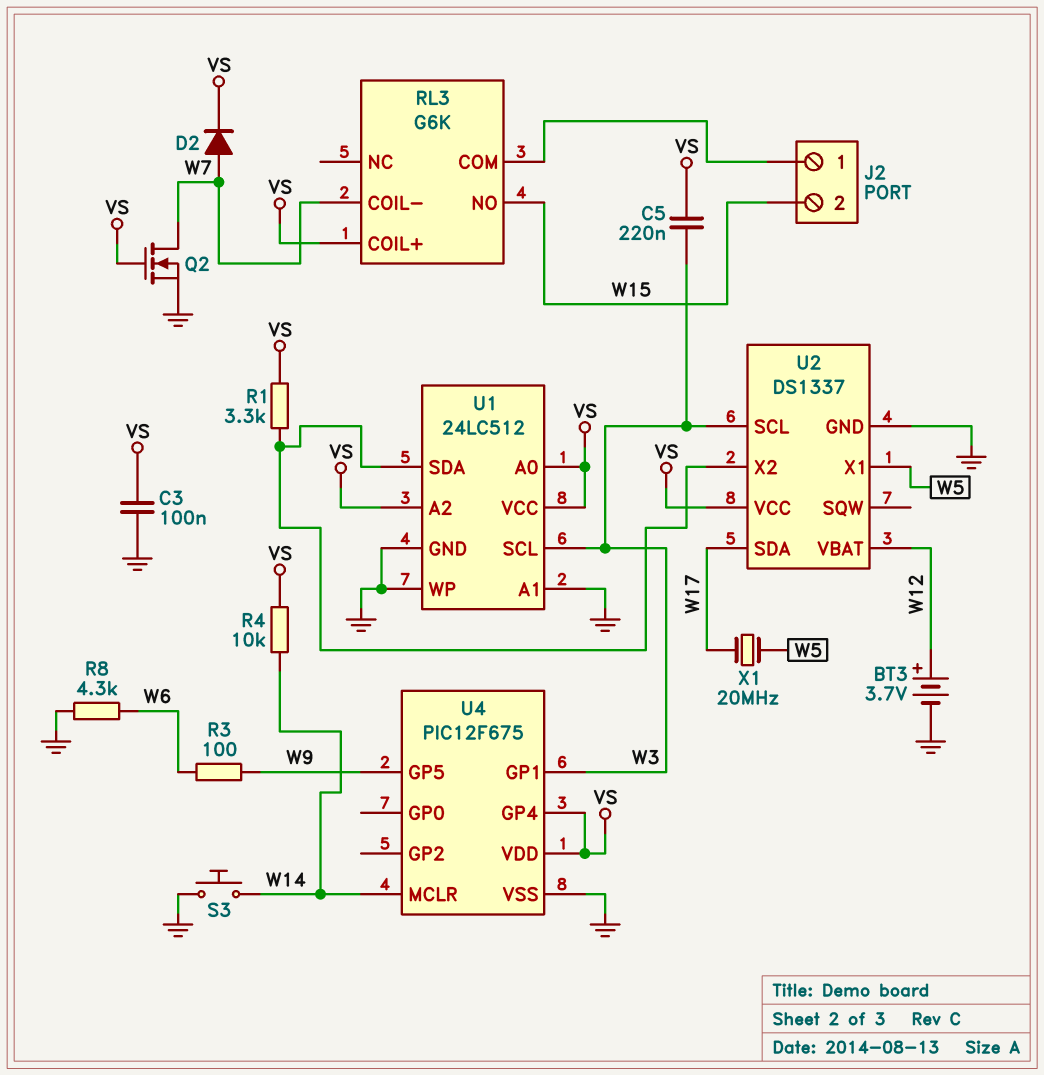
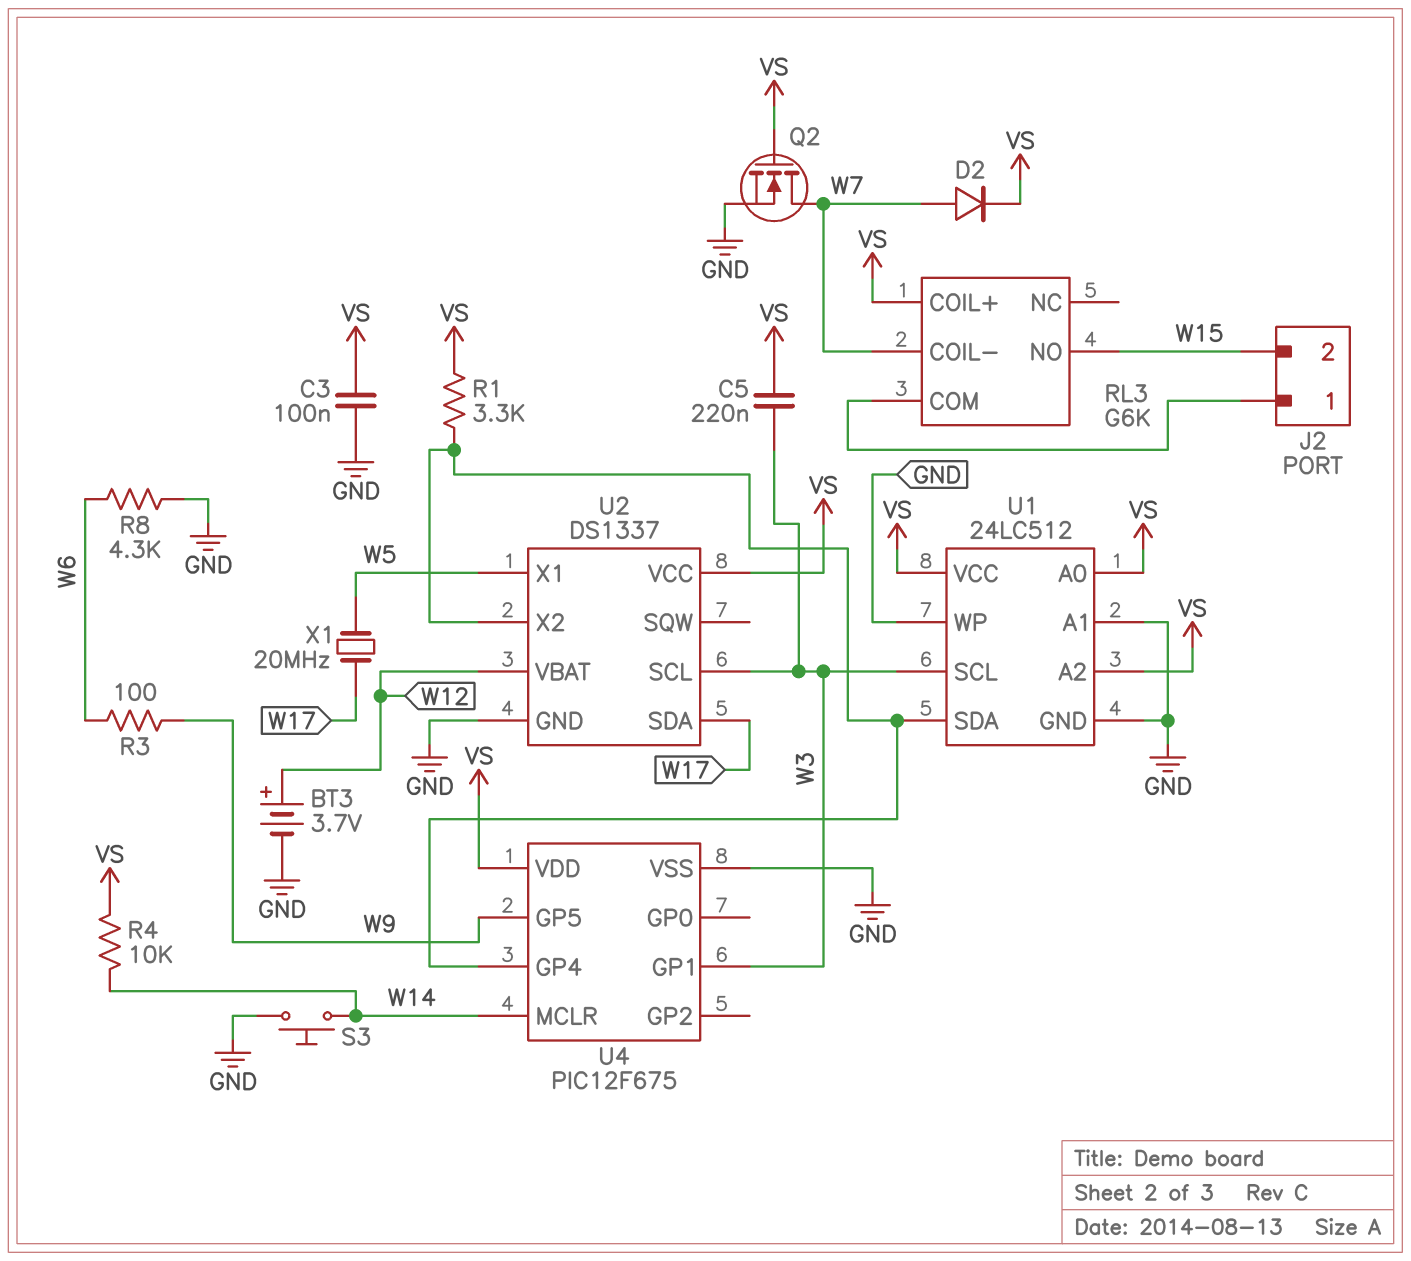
U4 pin GP4: VS -> U1/SDA

